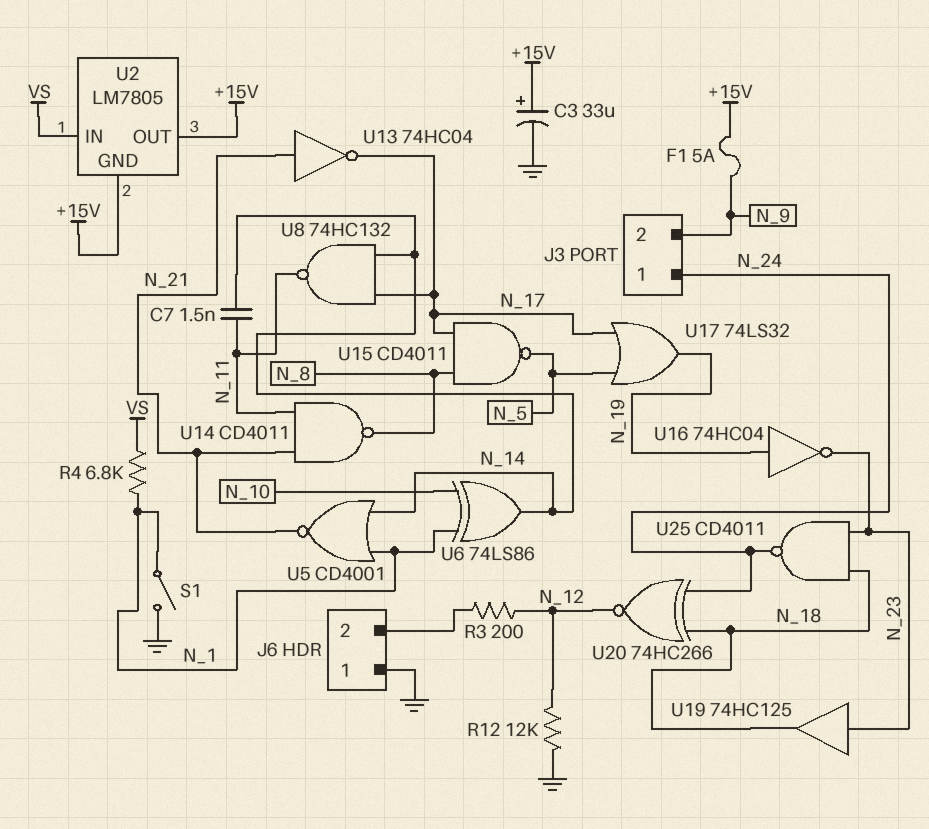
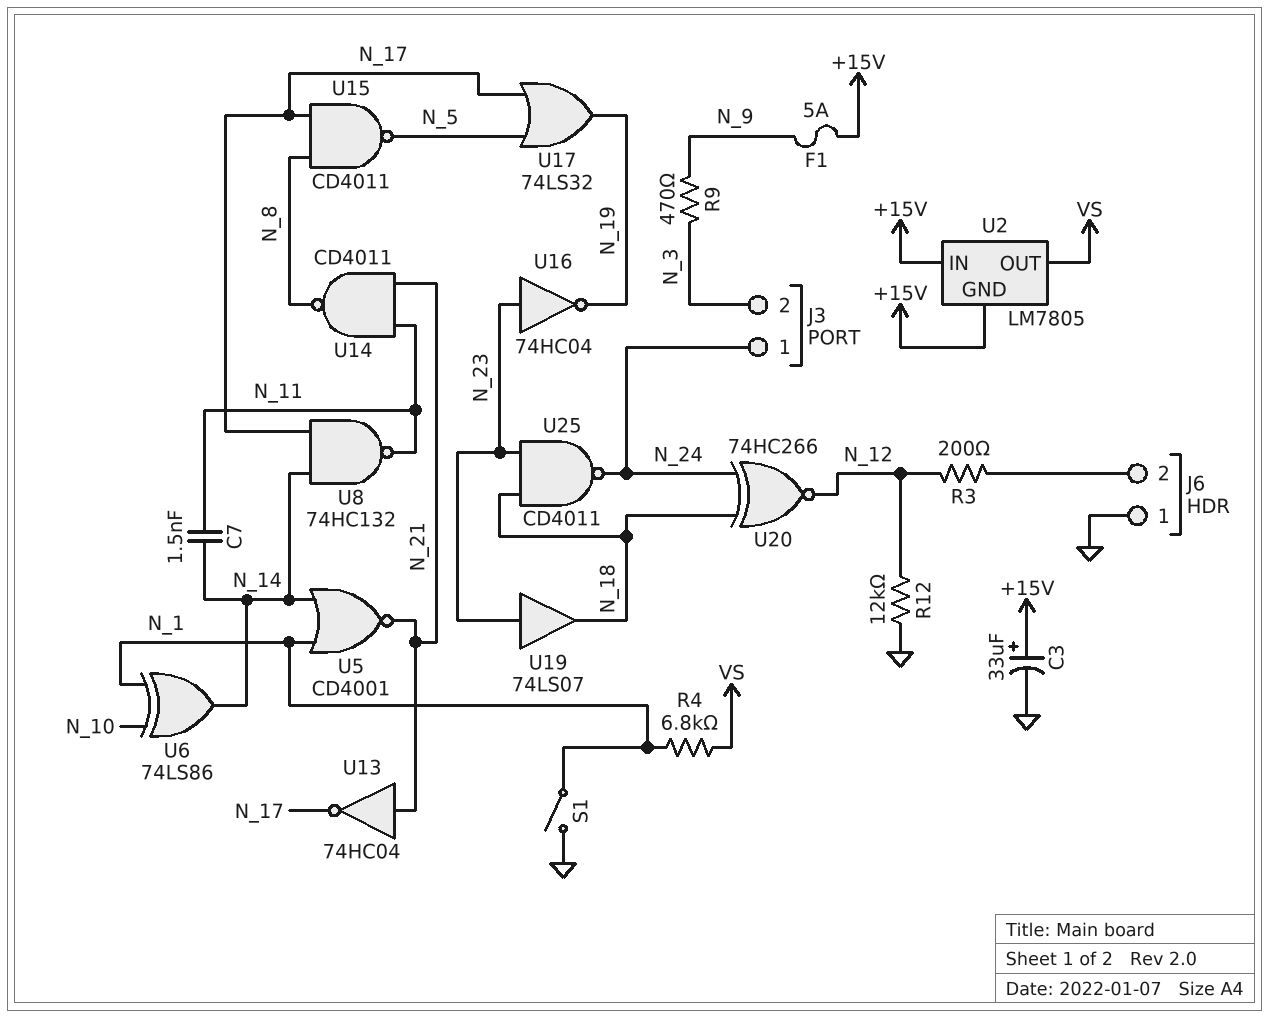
J3 pin 2: N_9 -> N_3
R9: none -> 470 (N_3, N_9)
U2 pin IN: VS -> +15V
U2 pin OUT: +15V -> VS
U16: NOT 74HC04 (in N_19, out N_23) -> NOT 74HC04 (in N_23, out N_19)
U19: buffer 74HC125 (in N_23, out N_18) -> buffer 74LS07 (in N_23, out N_18)

